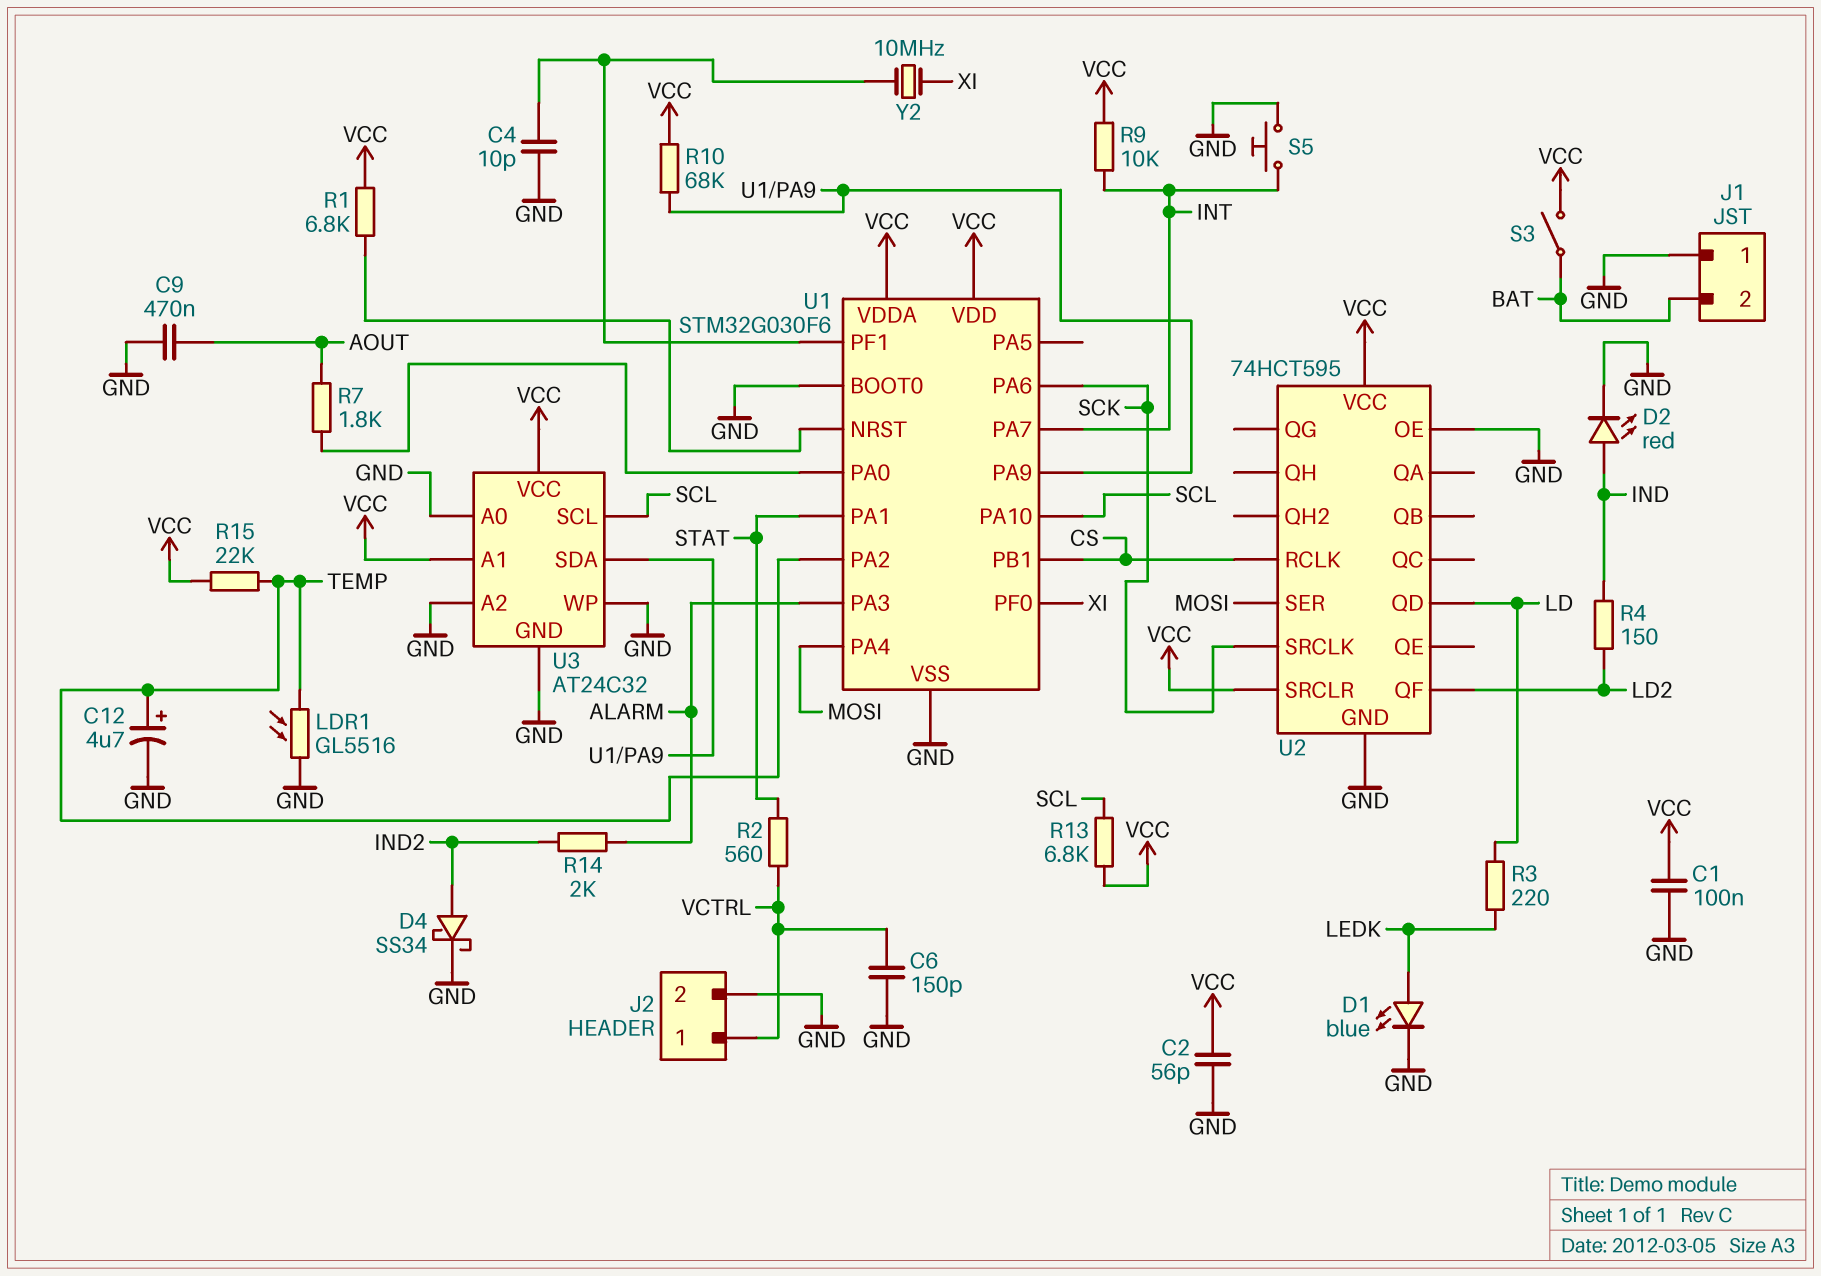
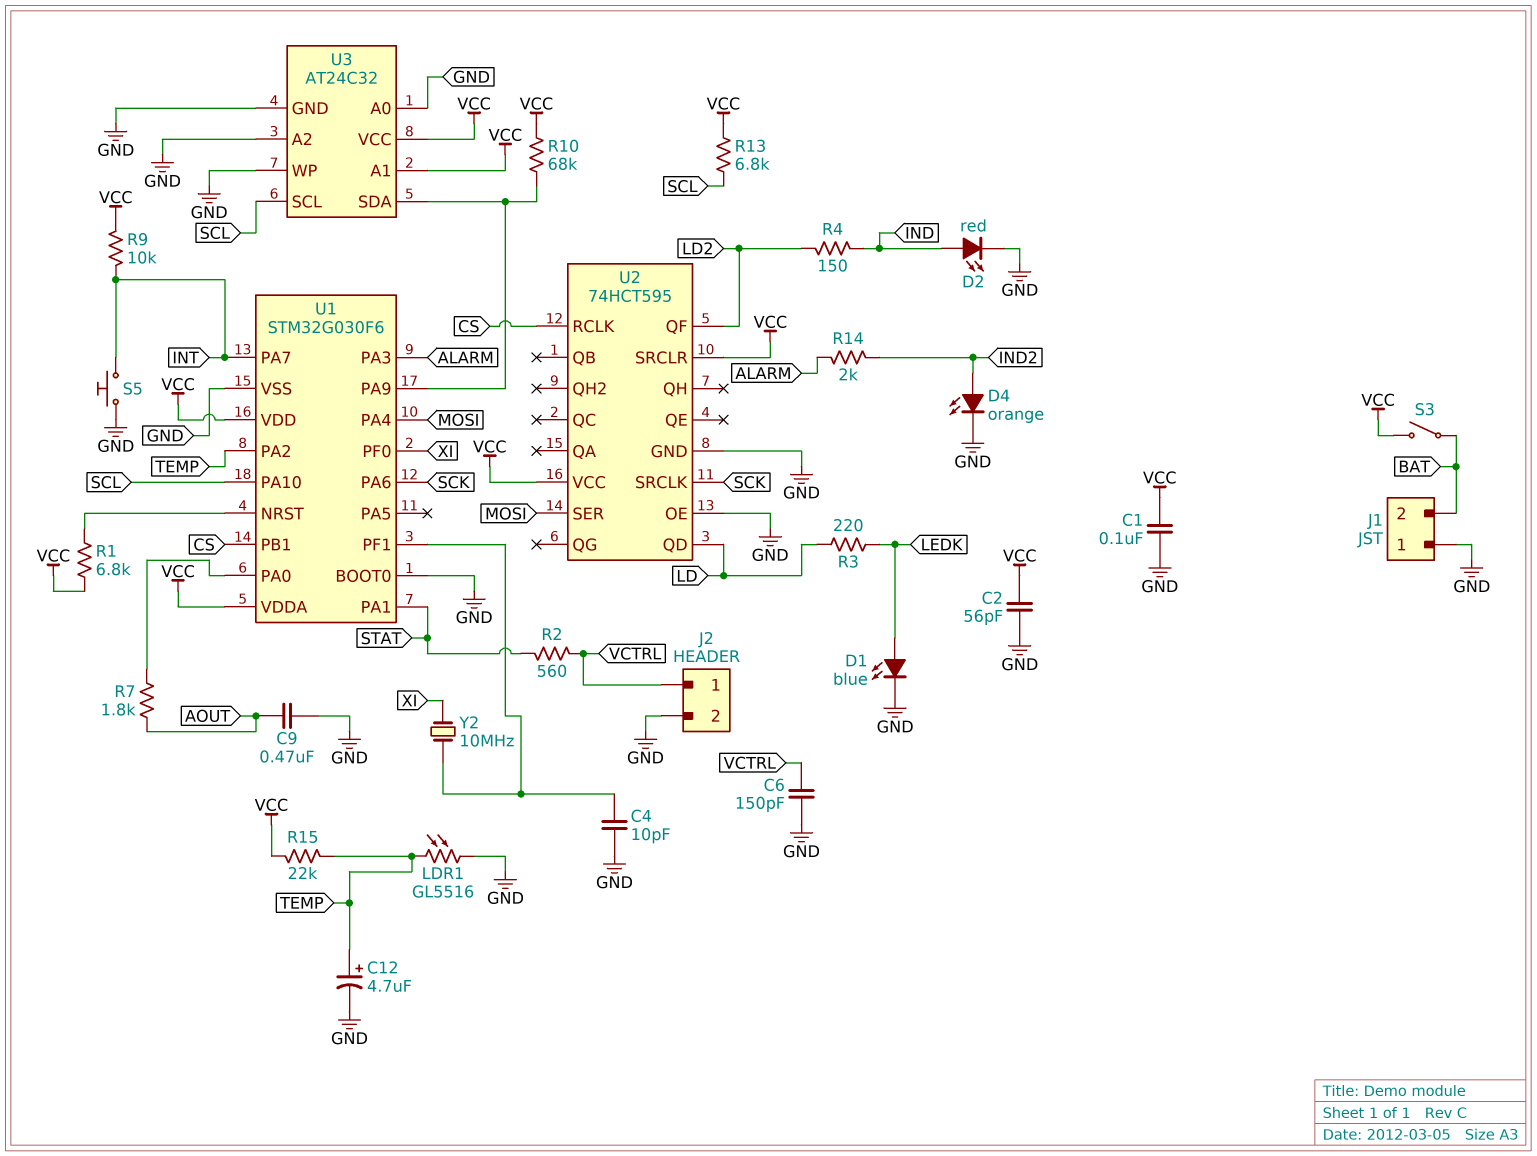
D4: schottky SS34 (A IND2, K GND) -> LED orange (A IND2, K GND)

